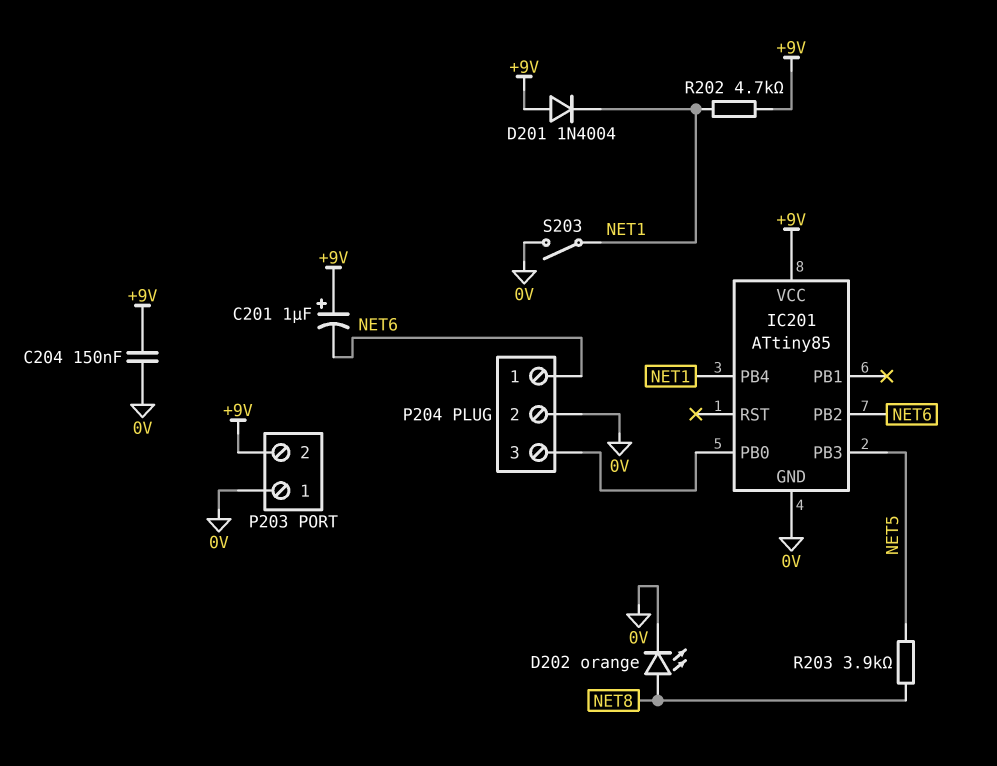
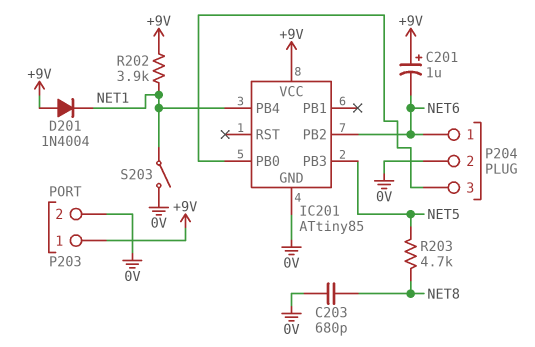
C203: none -> 680pF (0V, NET8)
C204: 150nF (+9V, 0V) -> none
D202: LED orange (A NET8, K 0V) -> none
P203 pin 1: 0V -> +9V
P203 pin 2: +9V -> 0V
R202: 4.7k (+9V, NET1) -> 3.9k (+9V, NET1)
R203: 3.9k (NET5, NET8) -> 4.7k (NET5, NET8)

